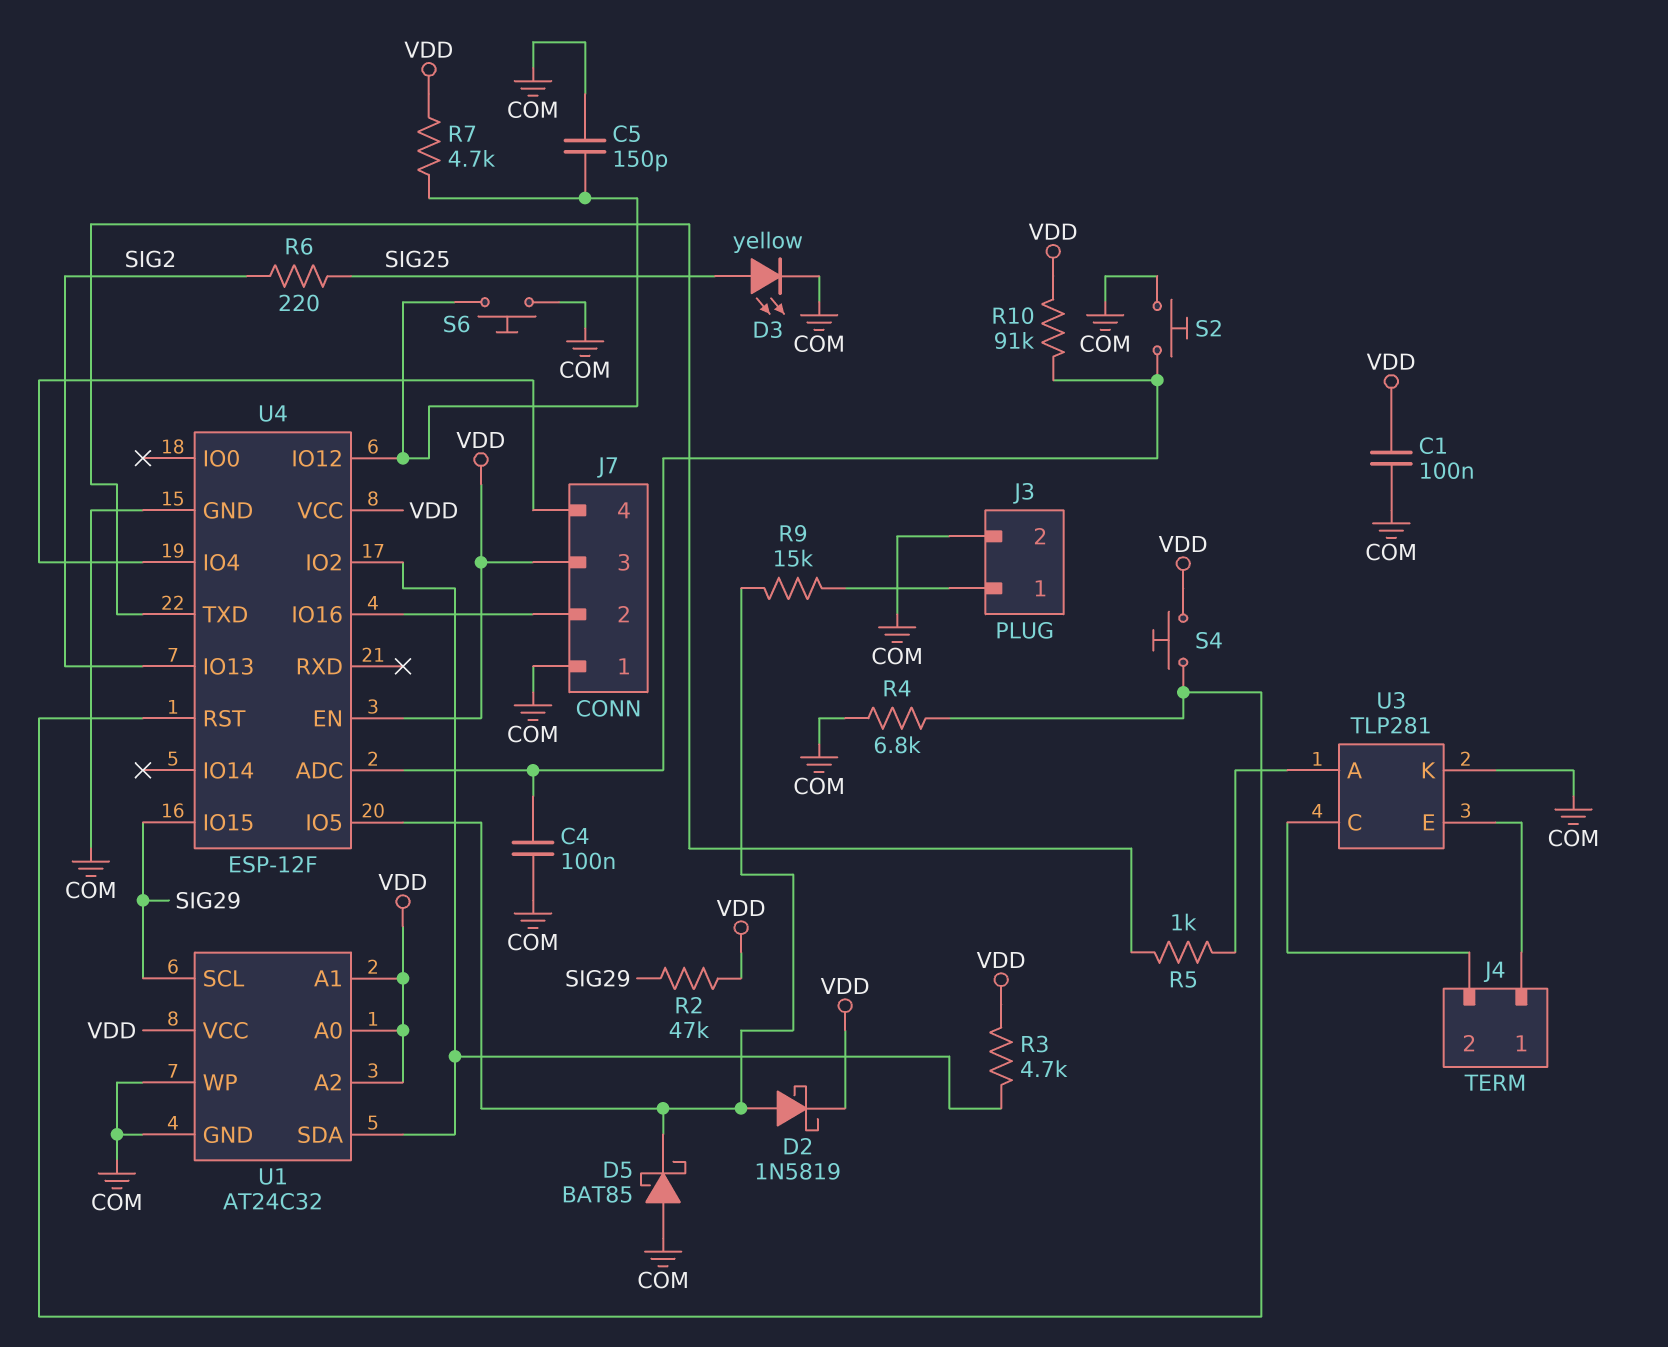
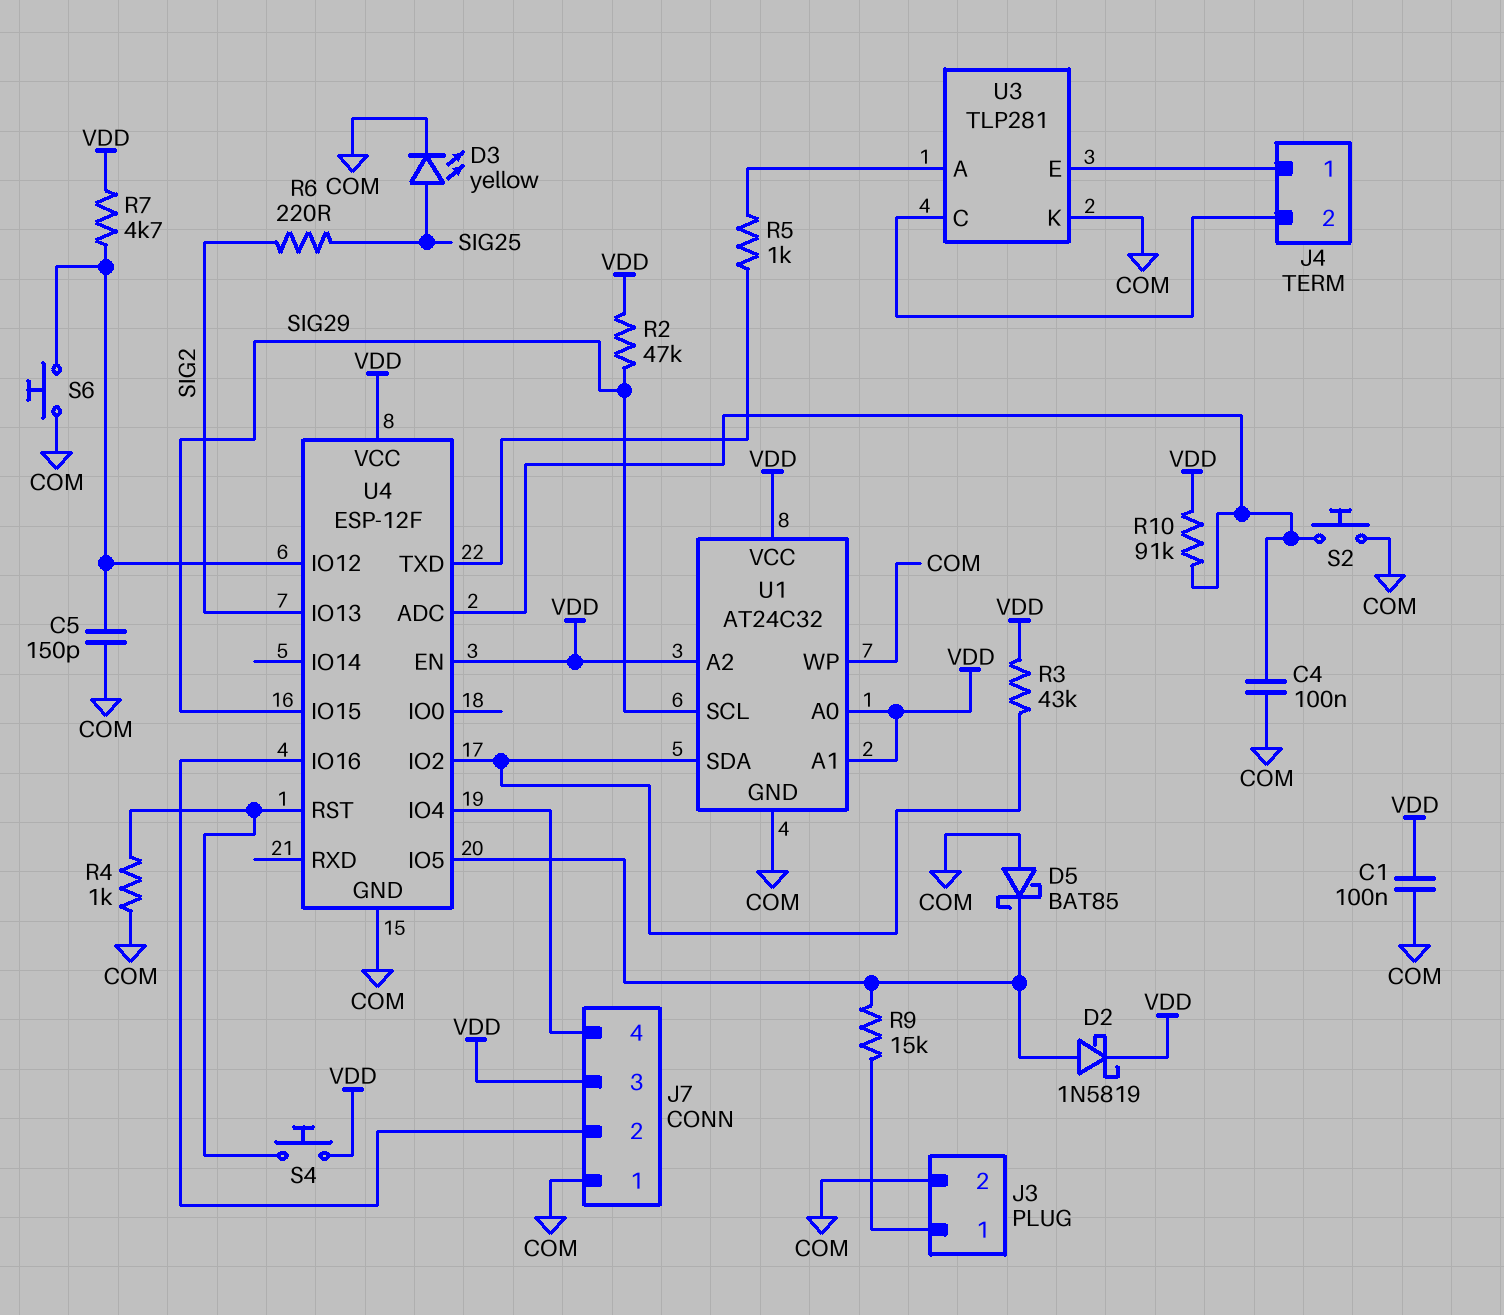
R3: 4.7k (U1/SDA, VDD) -> 43k (U1/SDA, VDD)
R4: 6.8k (COM, U4/RST) -> 1k (COM, U4/RST)

